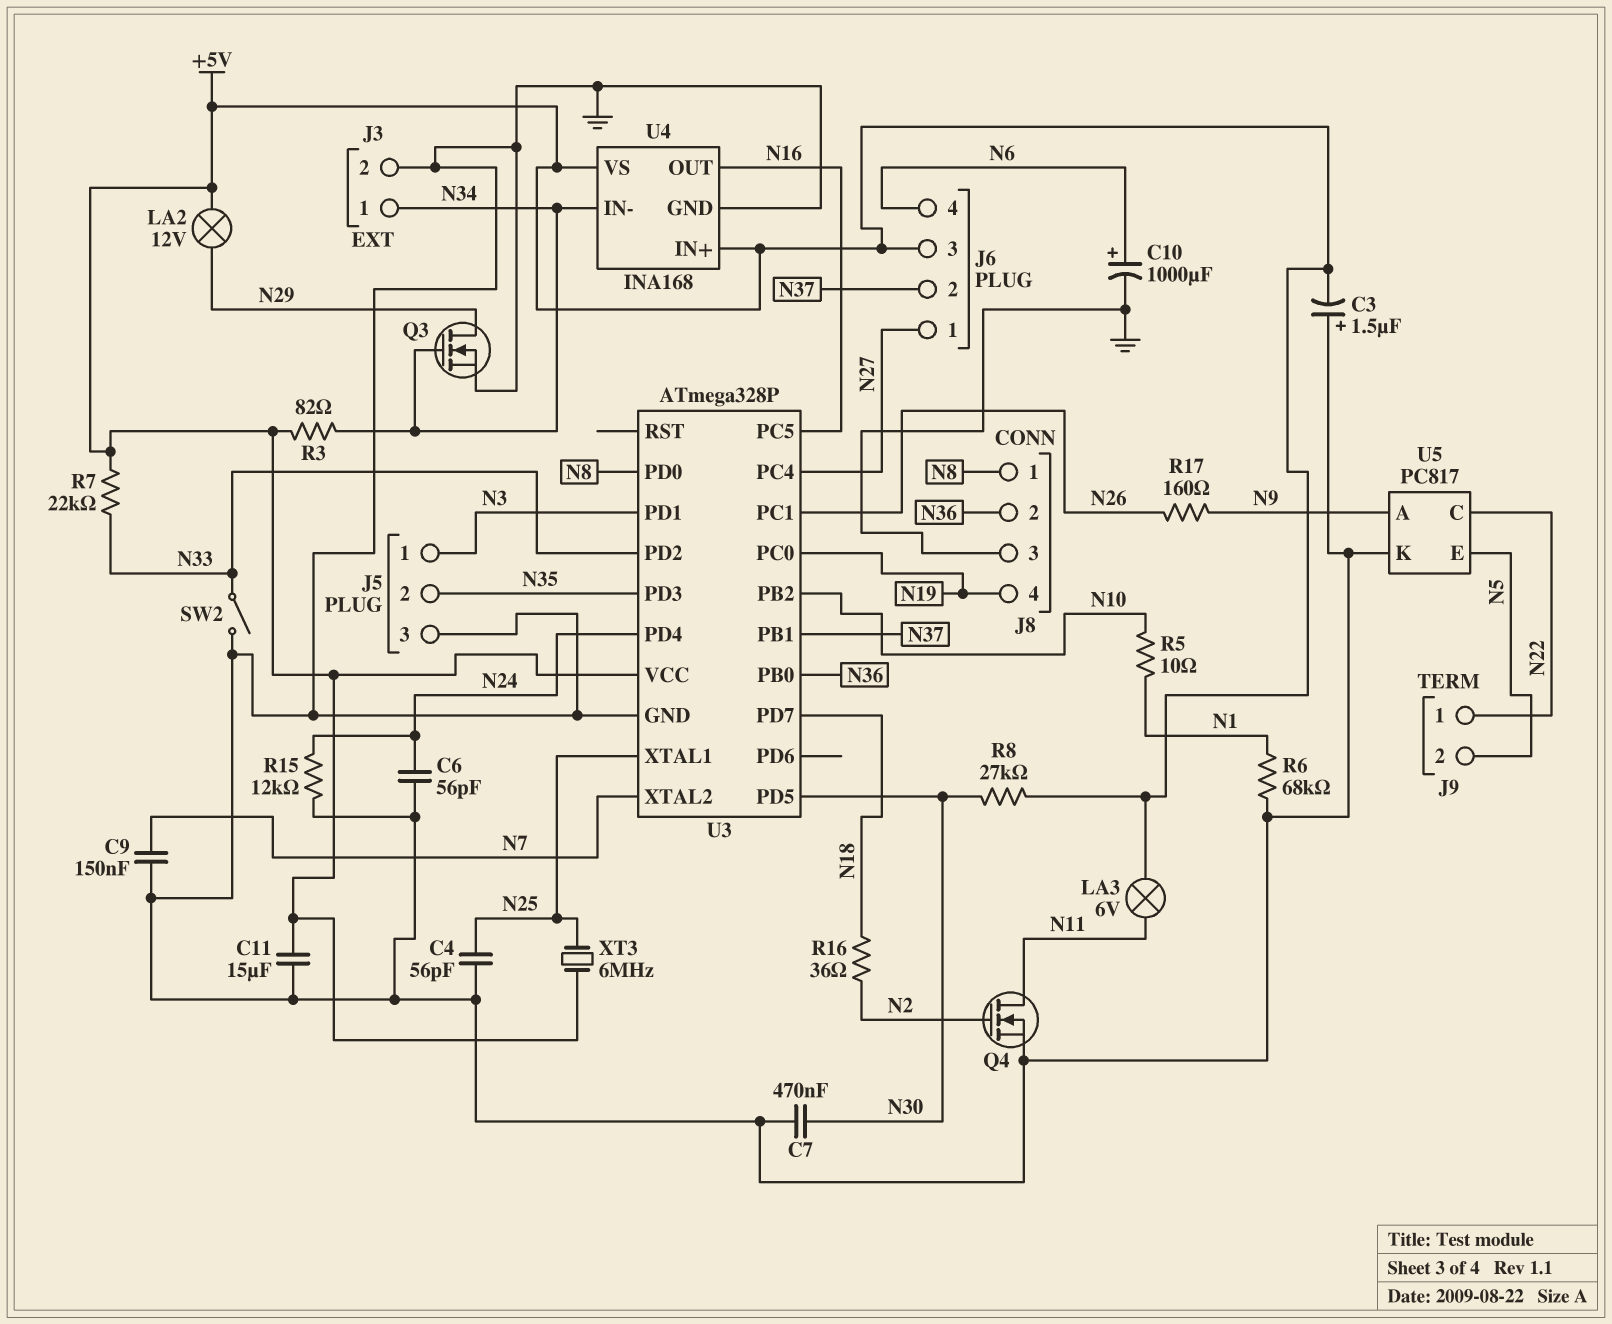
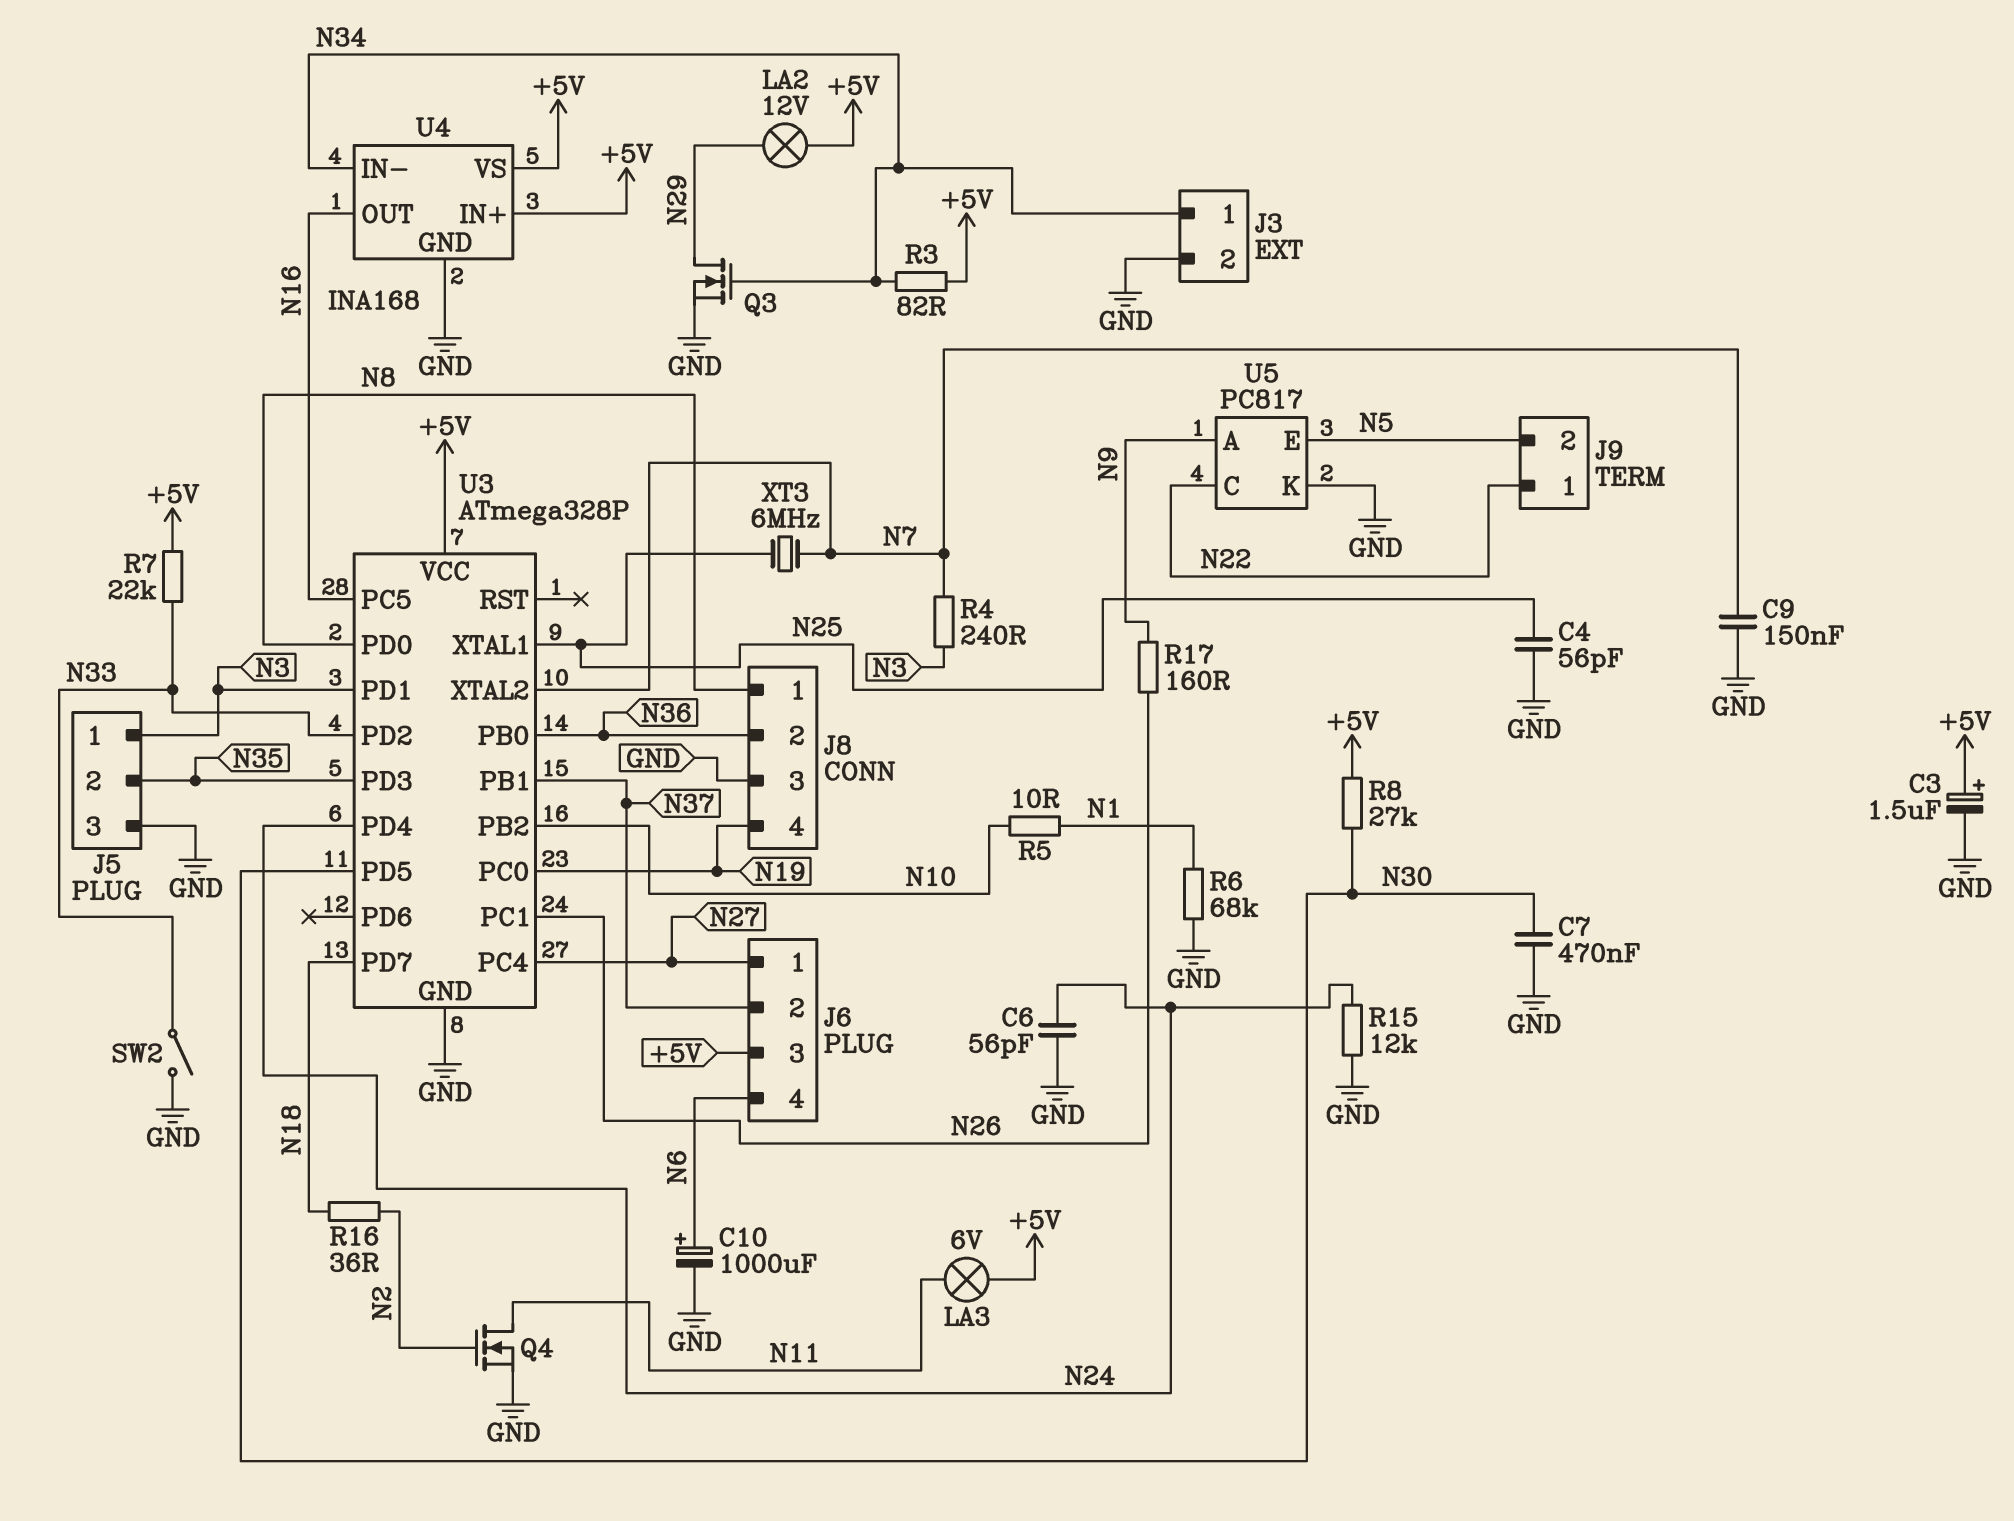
C3: 1.5uF (plus GND, minus +5V) -> 1.5uF (plus +5V, minus GND)
C11: 15uF (+5V, GND) -> none
R4: none -> 240 (N3, N7)
XT3: 6MHz (+5V, N25) -> 6MHz (N7, N25)

